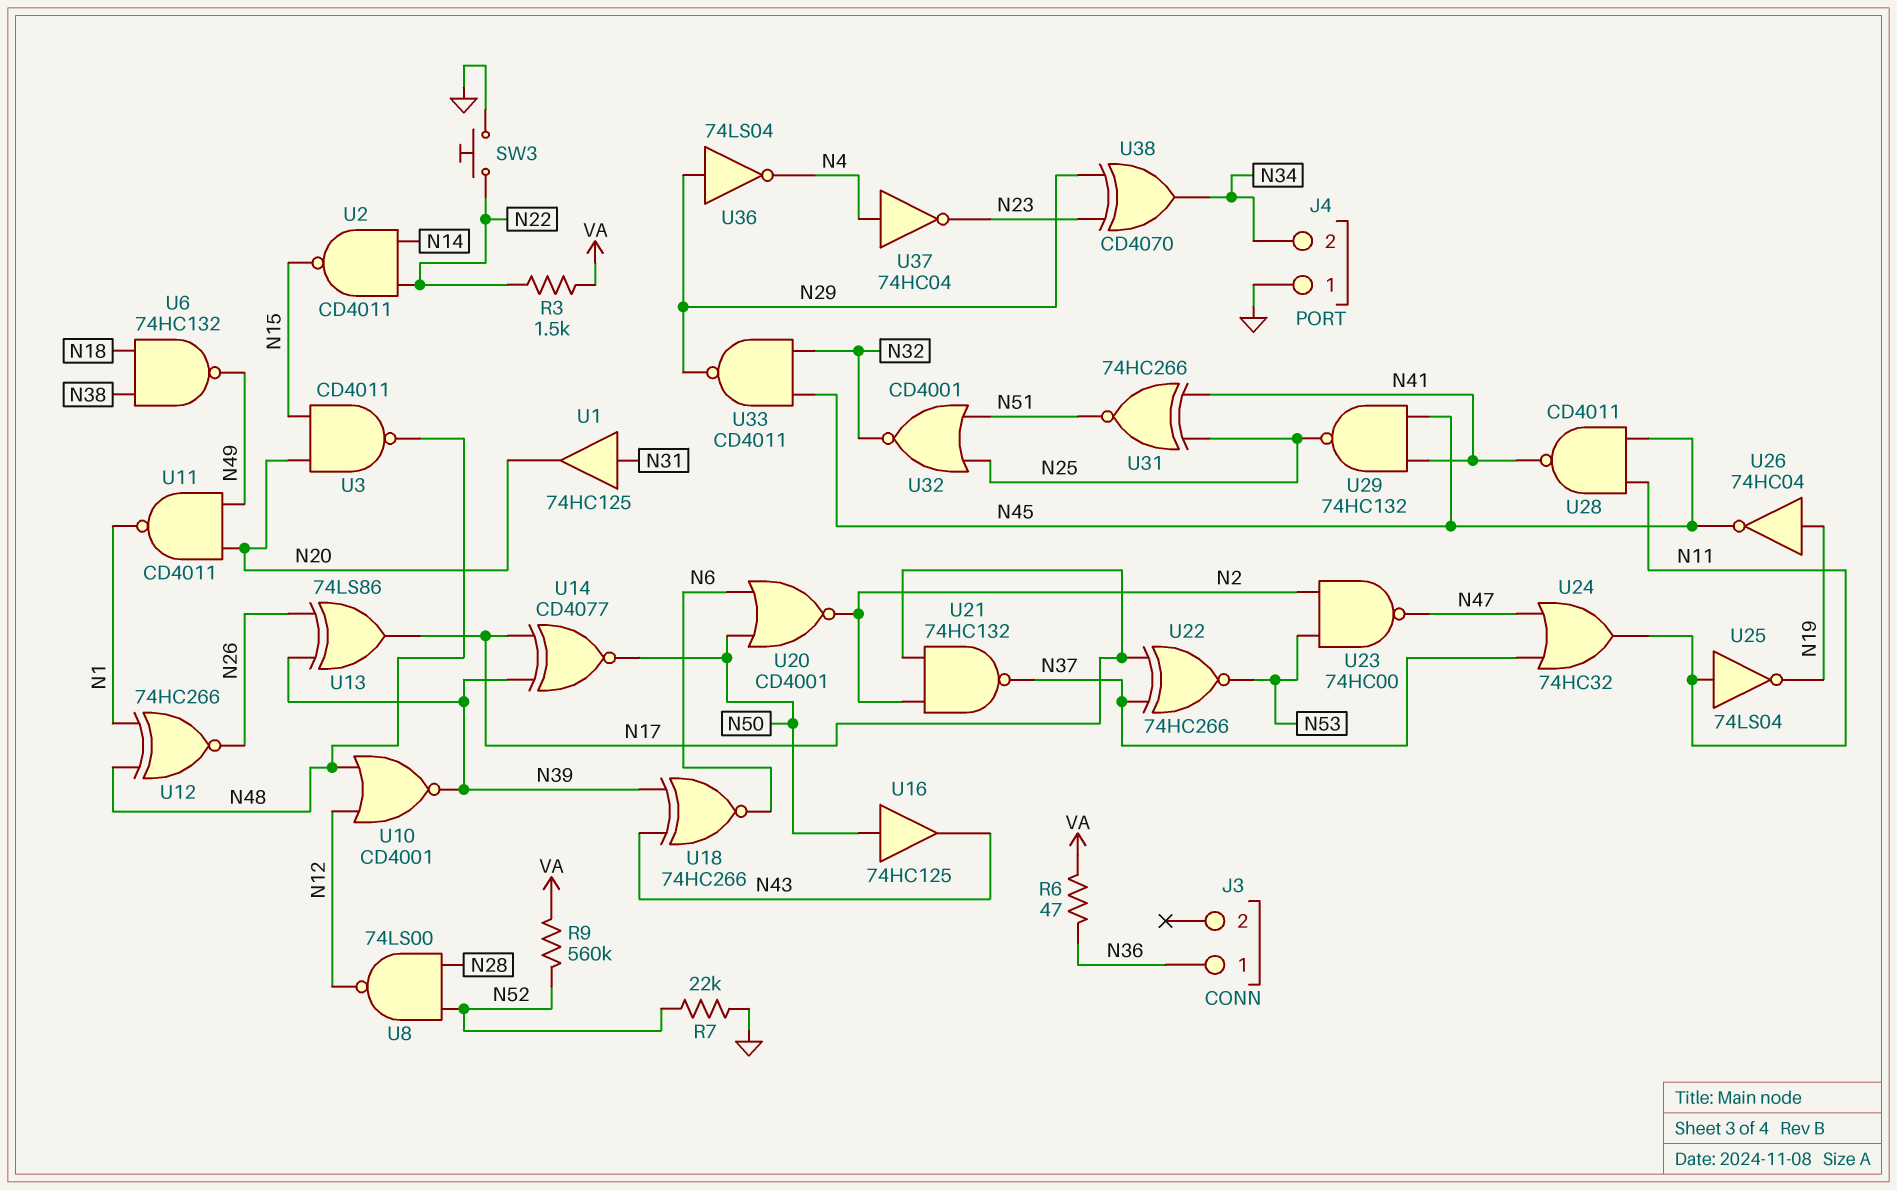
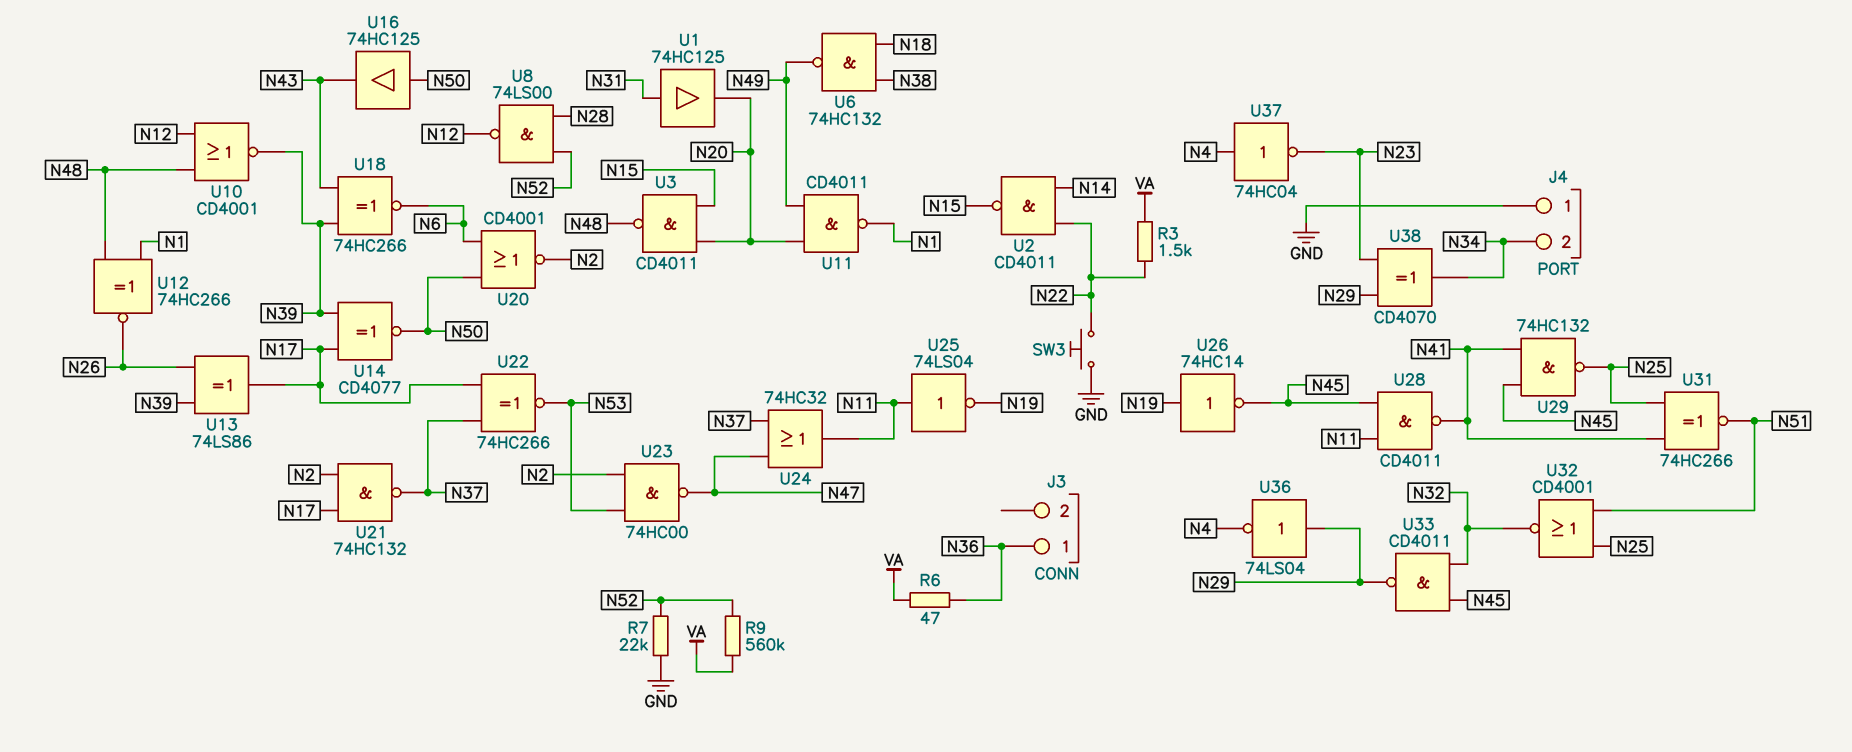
U26: NOT 74HC04 (in N19, out N45) -> NOT 74HC14 (in N19, out N45)

